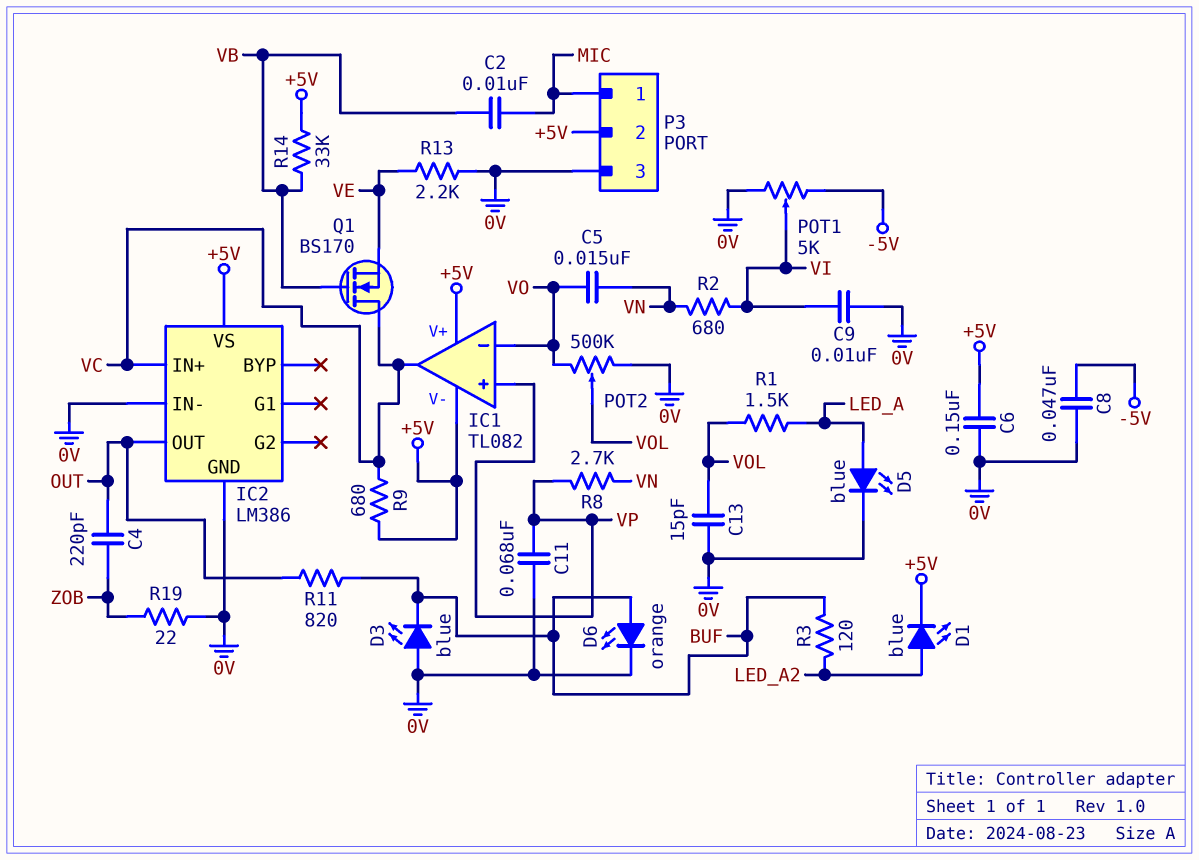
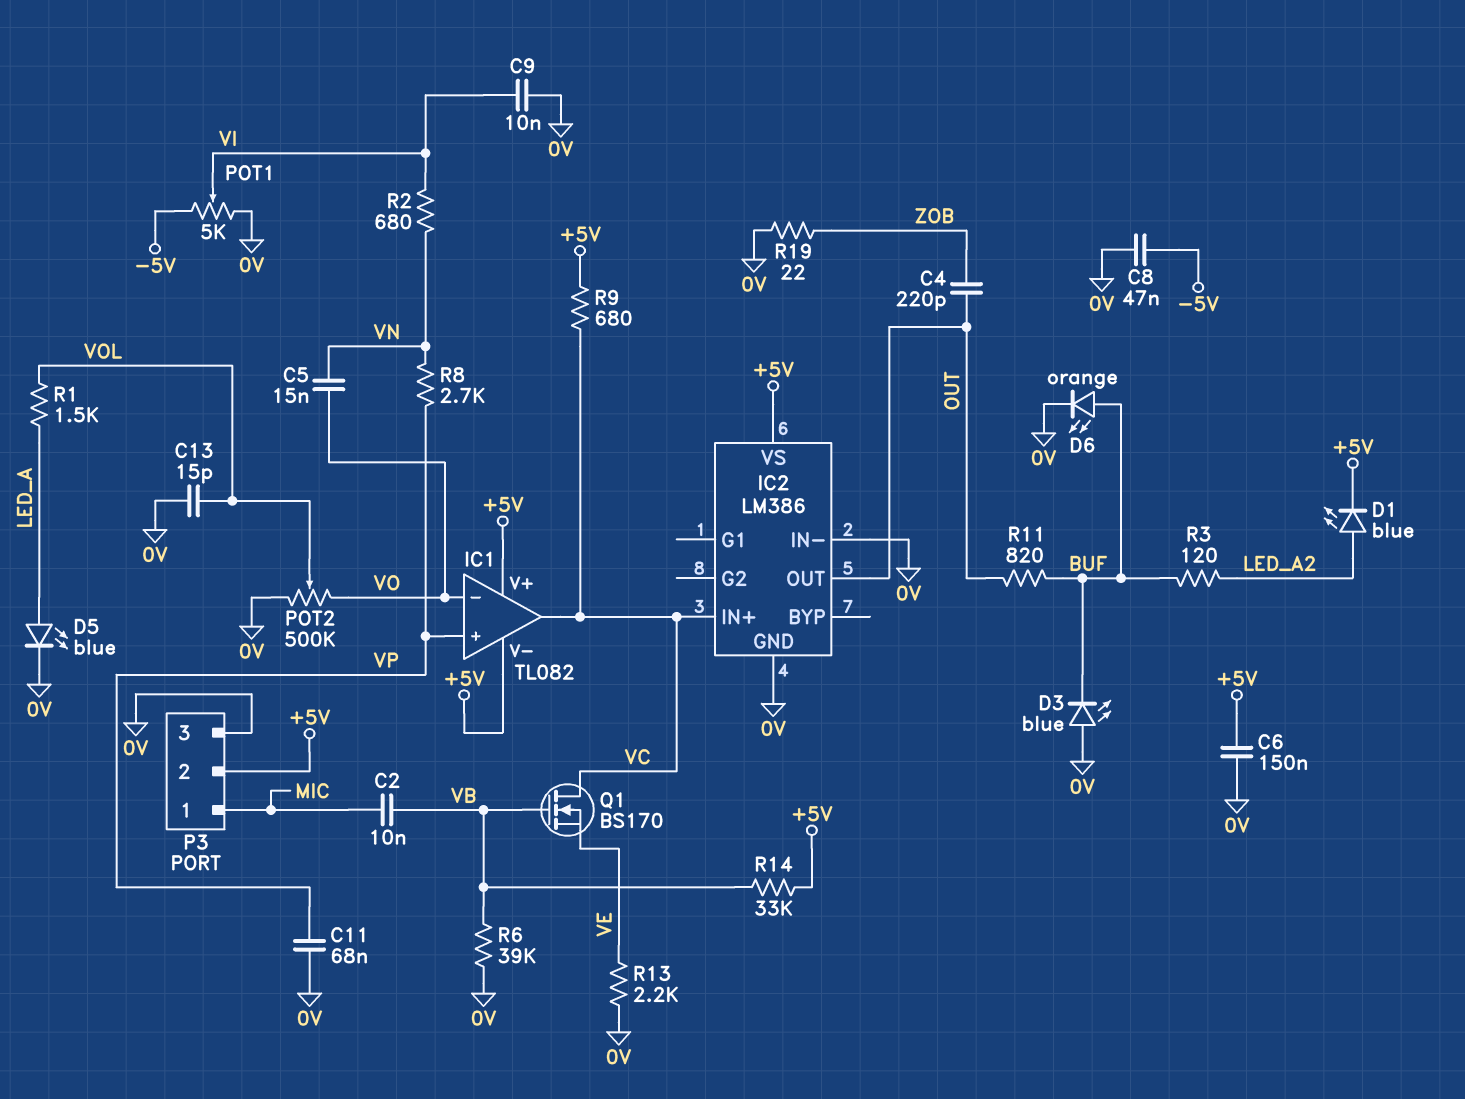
R6: none -> 39k (0V, VB)

